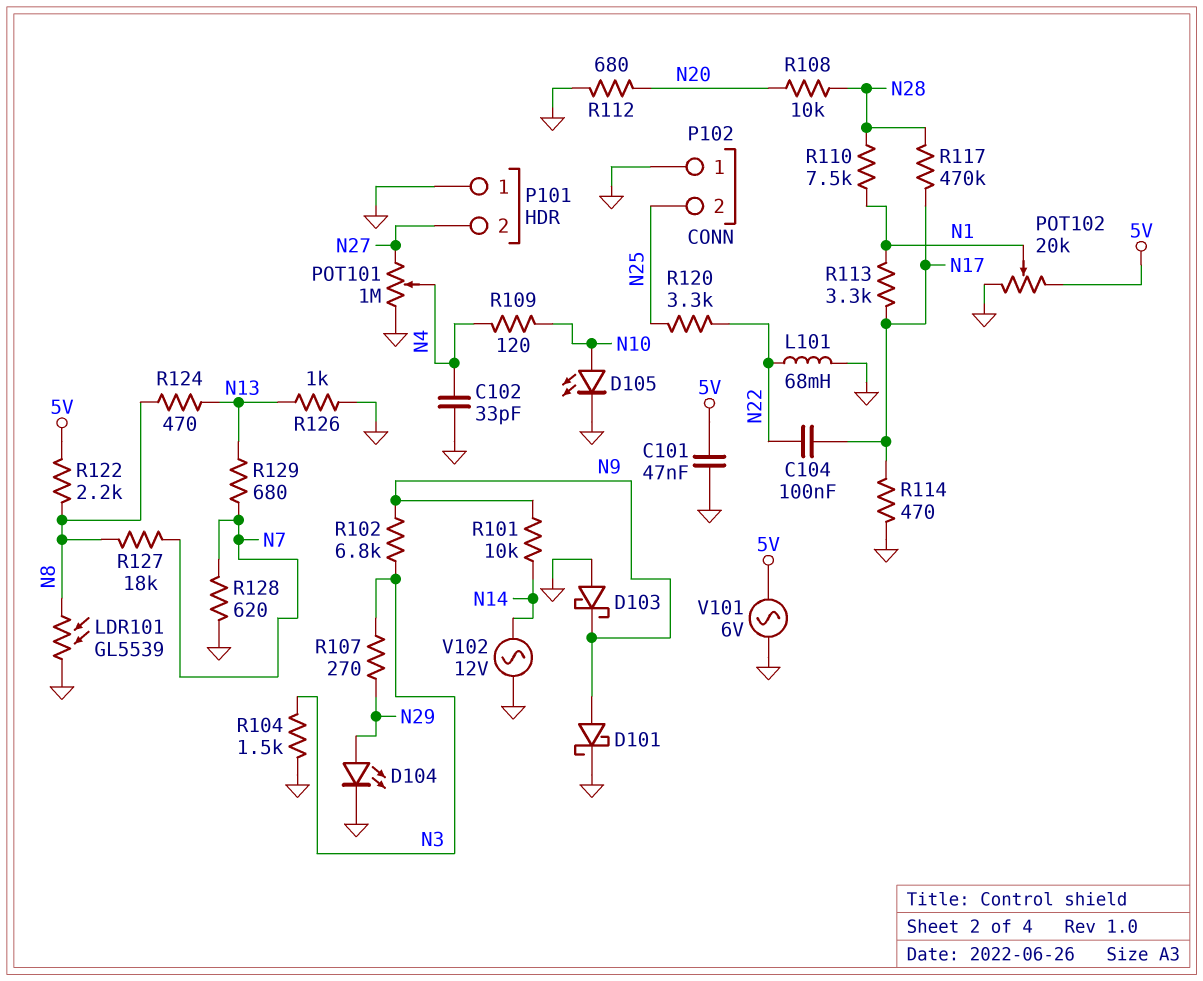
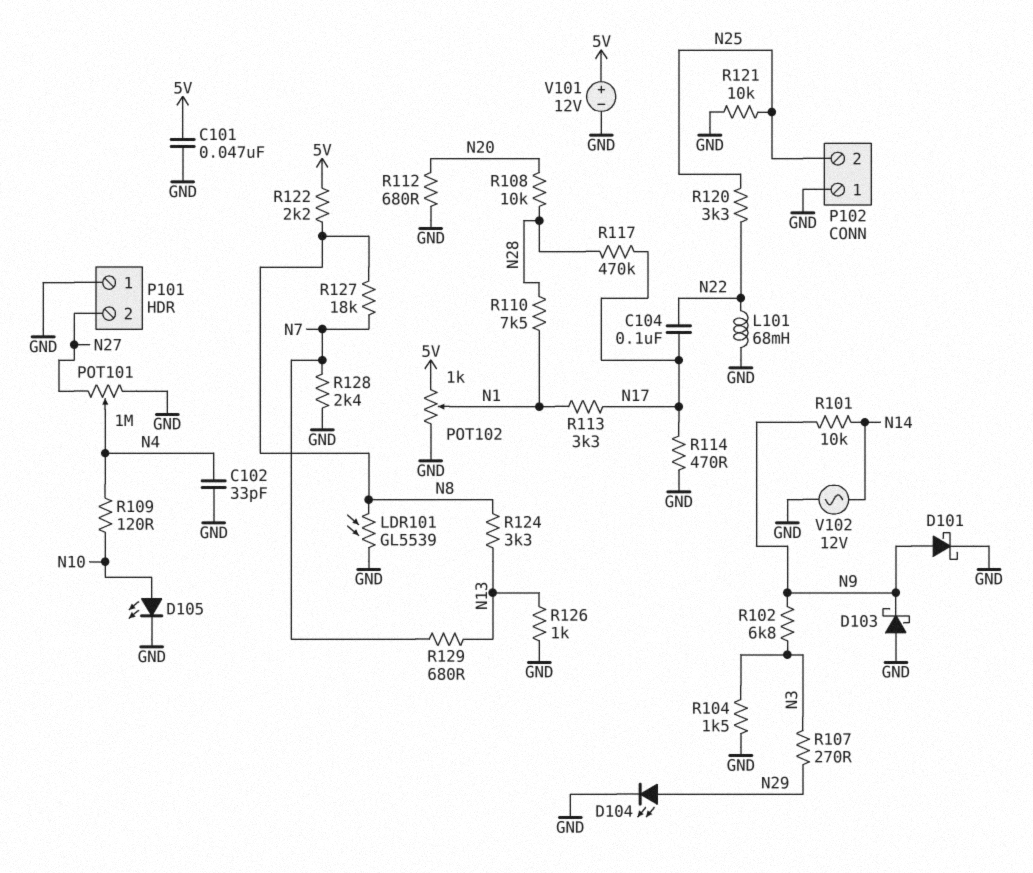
POT102: 20k (5V, GND, wiper N1) -> 1k (5V, GND, wiper N1)
R121: none -> 10k (GND, N25)
R124: 470 (N8, N13) -> 3.3k (N8, N13)
R128: 620 (GND, N7) -> 2.4k (GND, N7)
V101: AC 6V (5V, GND) -> 12V (plus 5V, minus GND)

